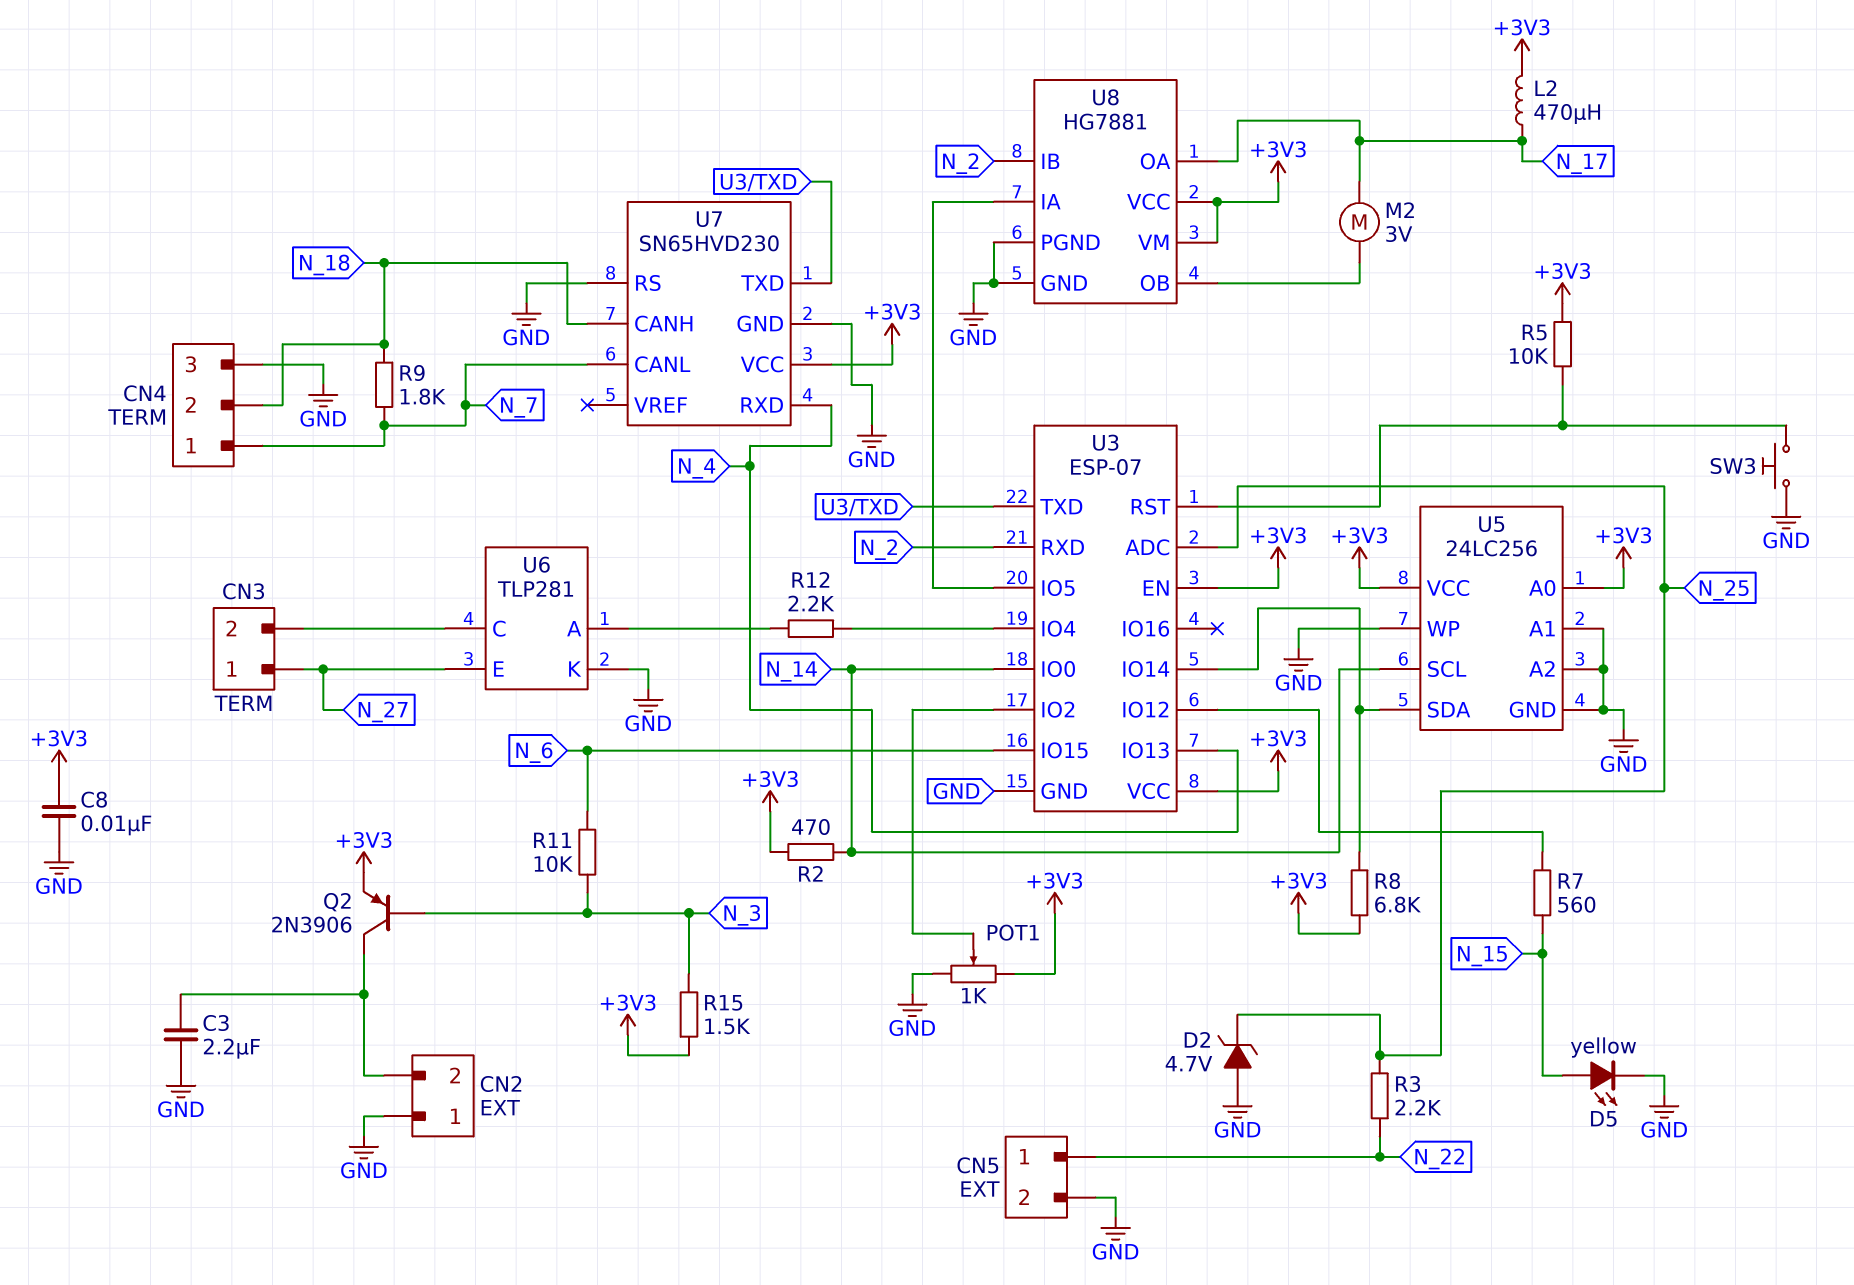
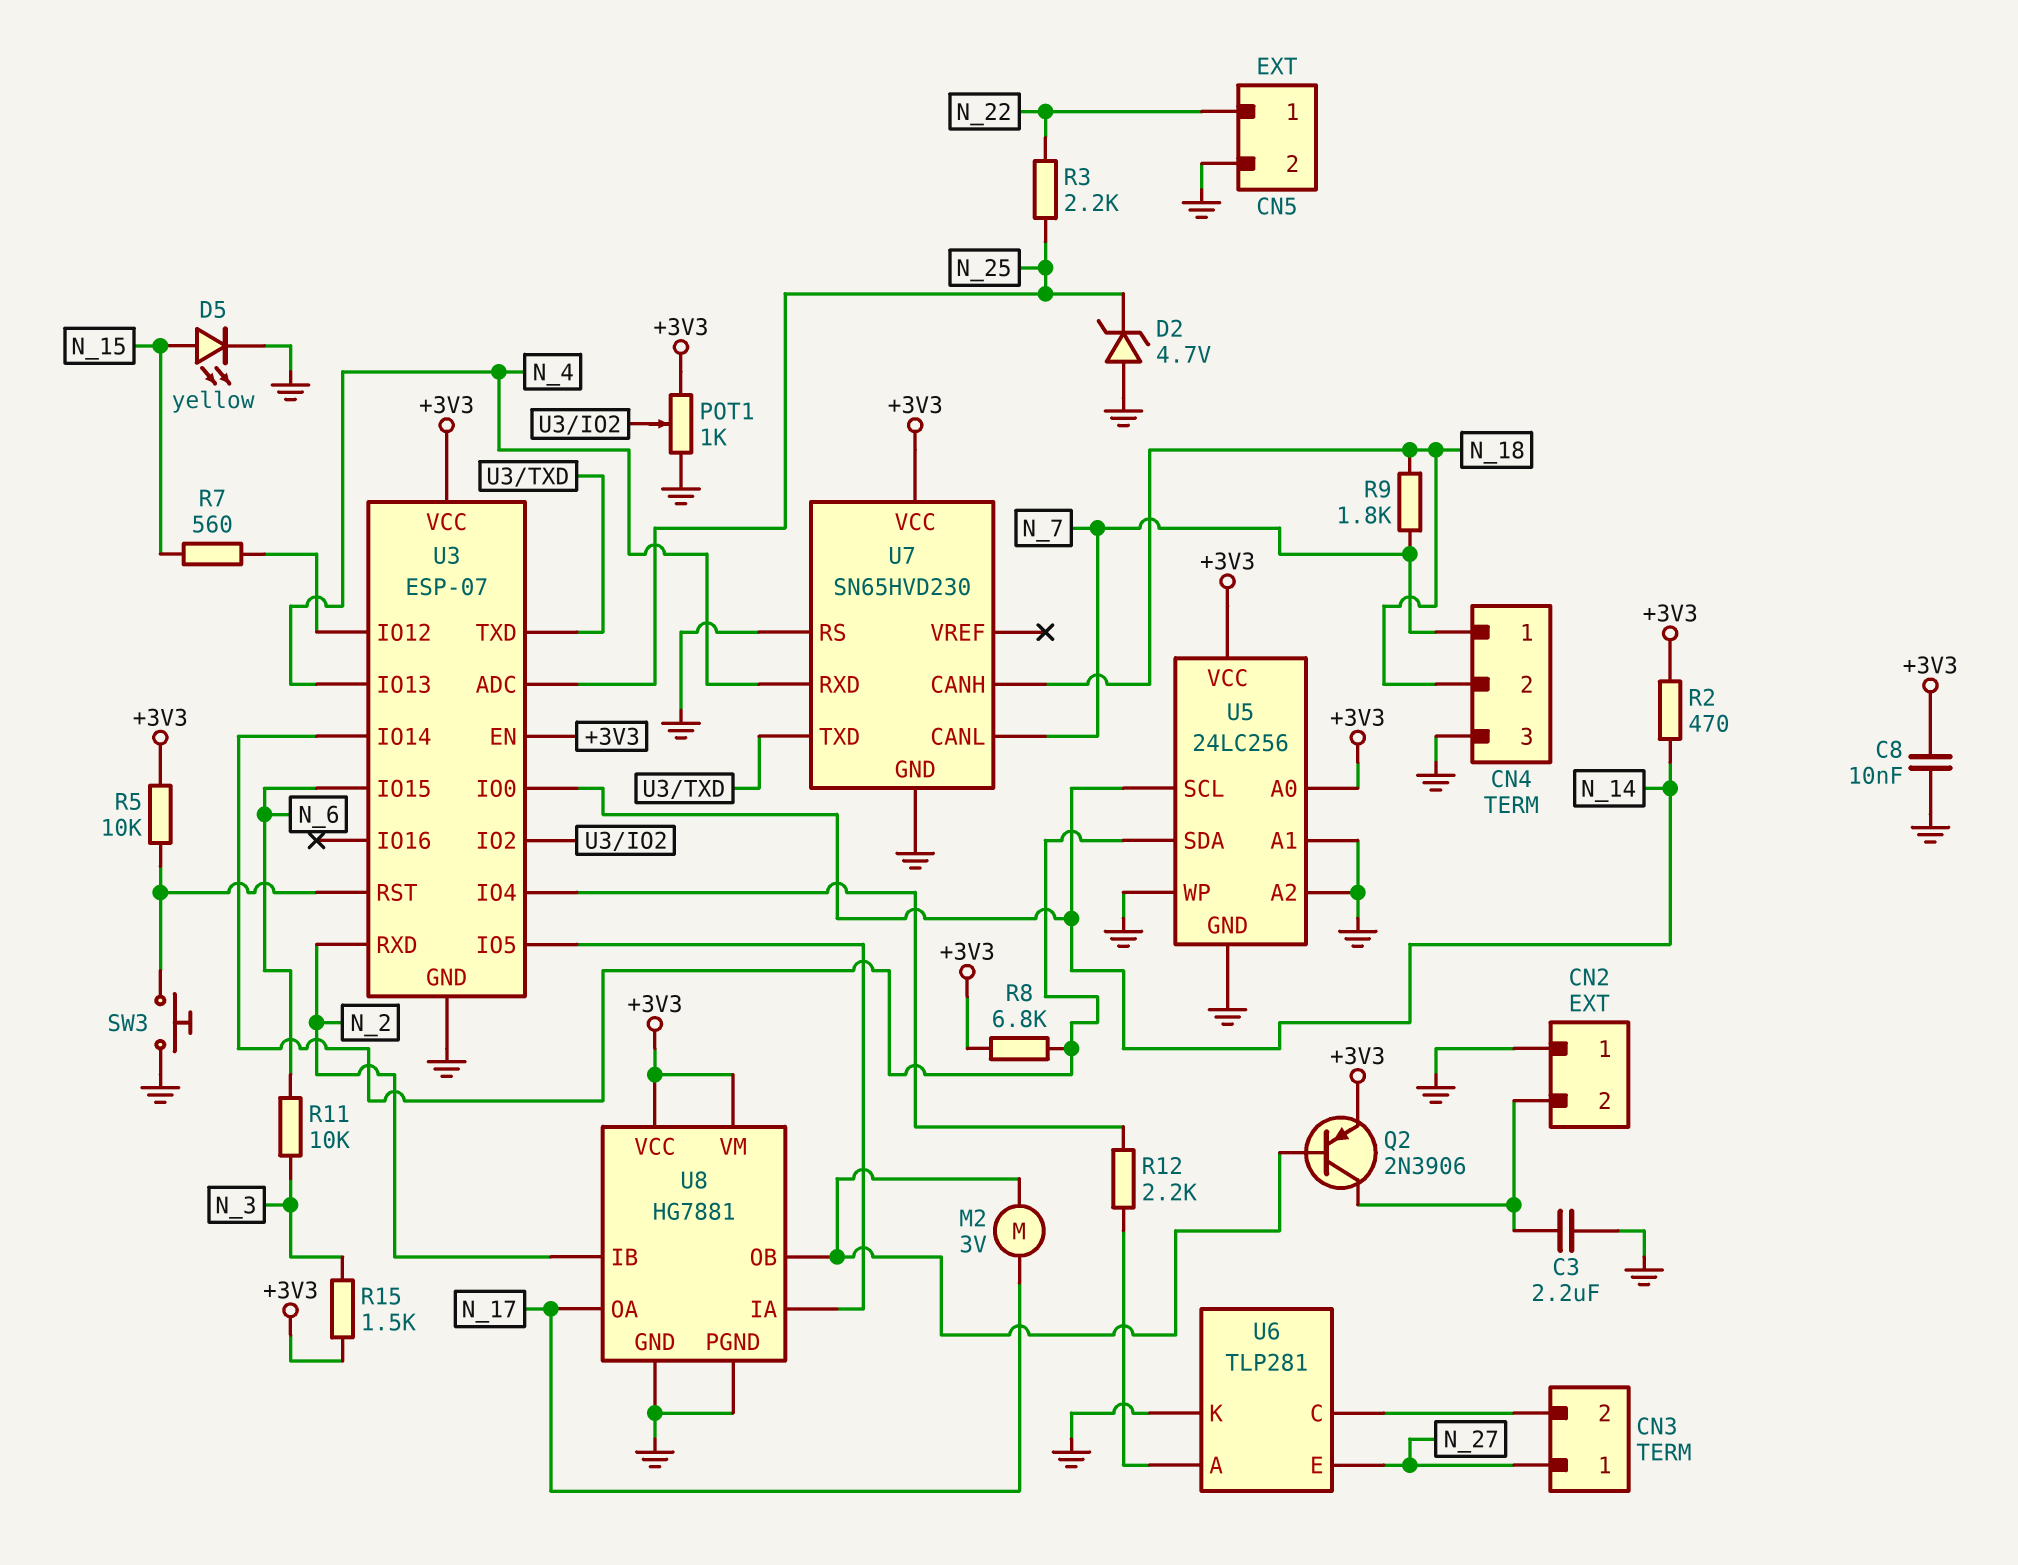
L2: 470uH (+3V3, N_17) -> none
Q2: PNP 2N3906 (B N_3, C CN2/2, E +3V3) -> PNP 2N3906 (B U8/OB, C CN2/2, E +3V3)

